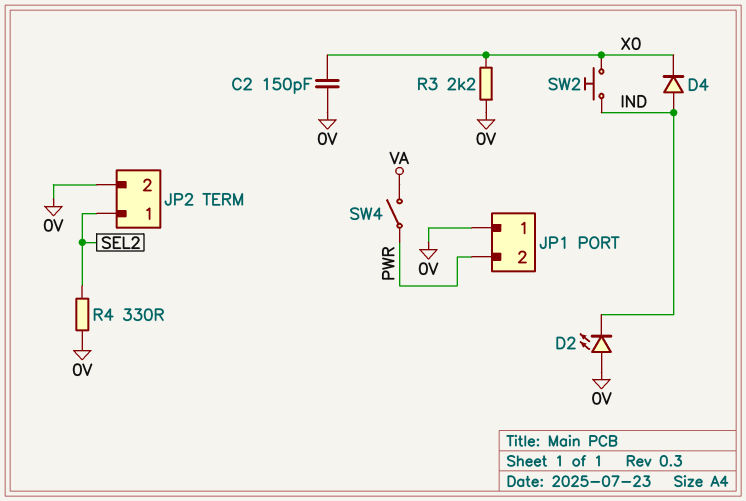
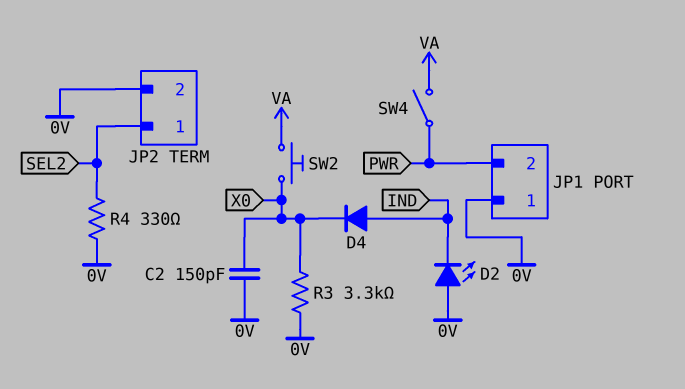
R3: 2.2k (0V, X0) -> 3.3k (0V, X0)
SW2: button (IND, X0) -> button (VA, X0)

